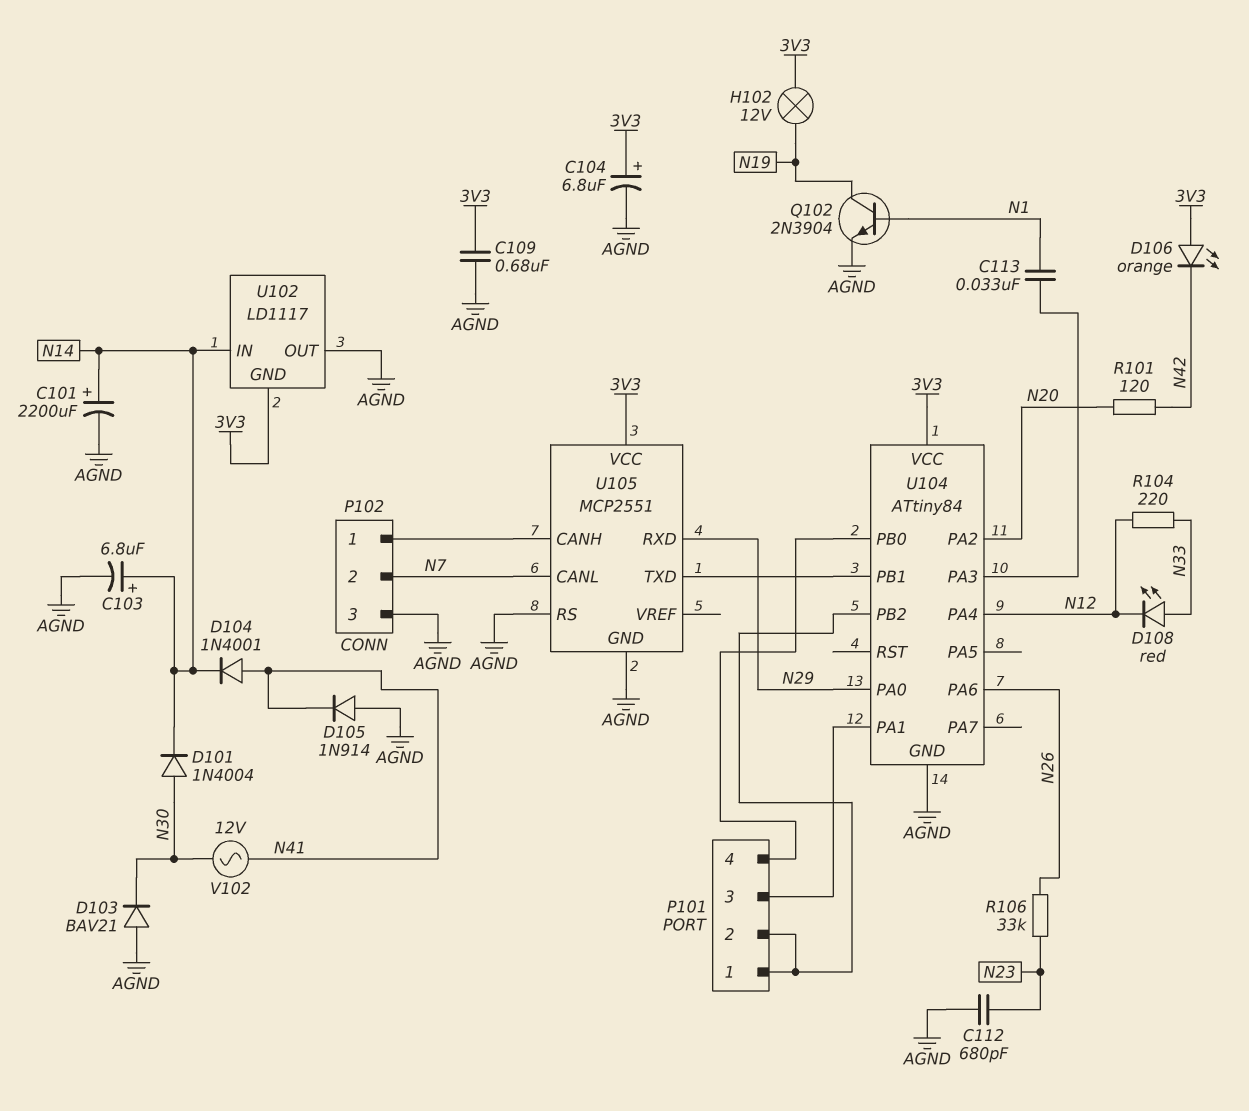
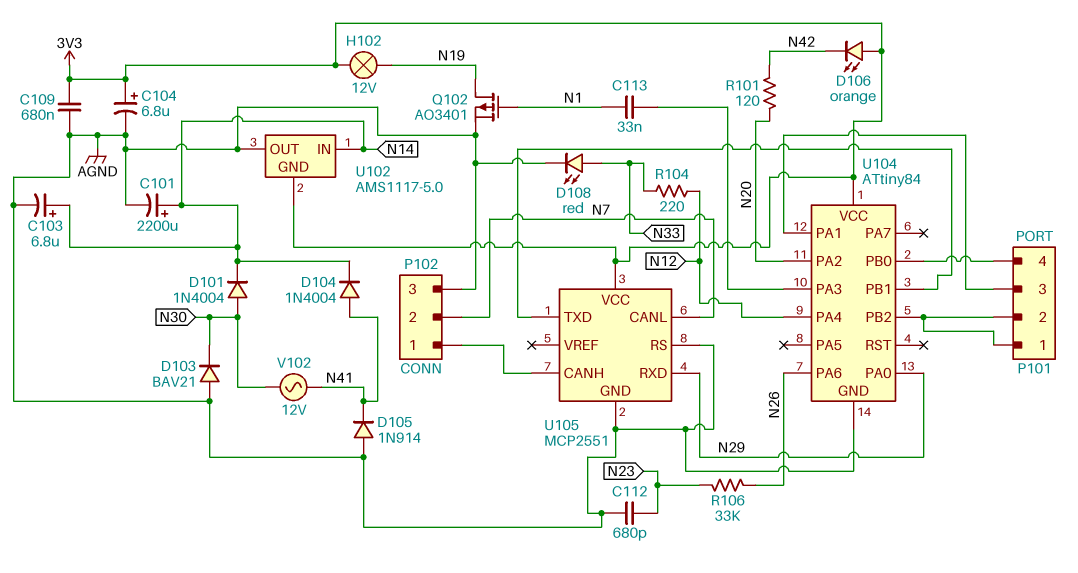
D104: diode 1N4001 (A N41, K N14) -> diode 1N4004 (A N41, K N14)
D108: LED red (A N33, K N12) -> LED red (A N33, K AGND)
Q102: NPN 2N3904 (B N1, C N19, E AGND) -> PMOS AO3401 (G N1, D N19, S AGND)
U102: LD1117 -> AMS1117-5.0

